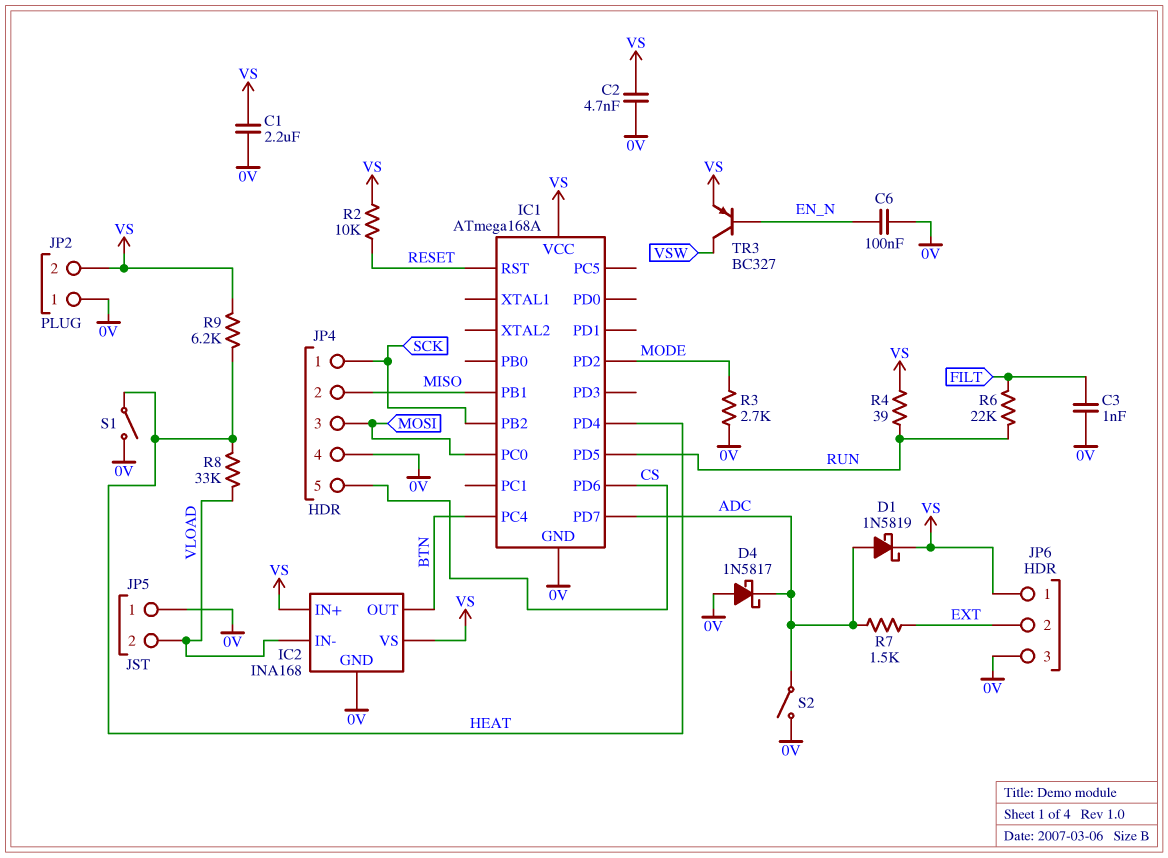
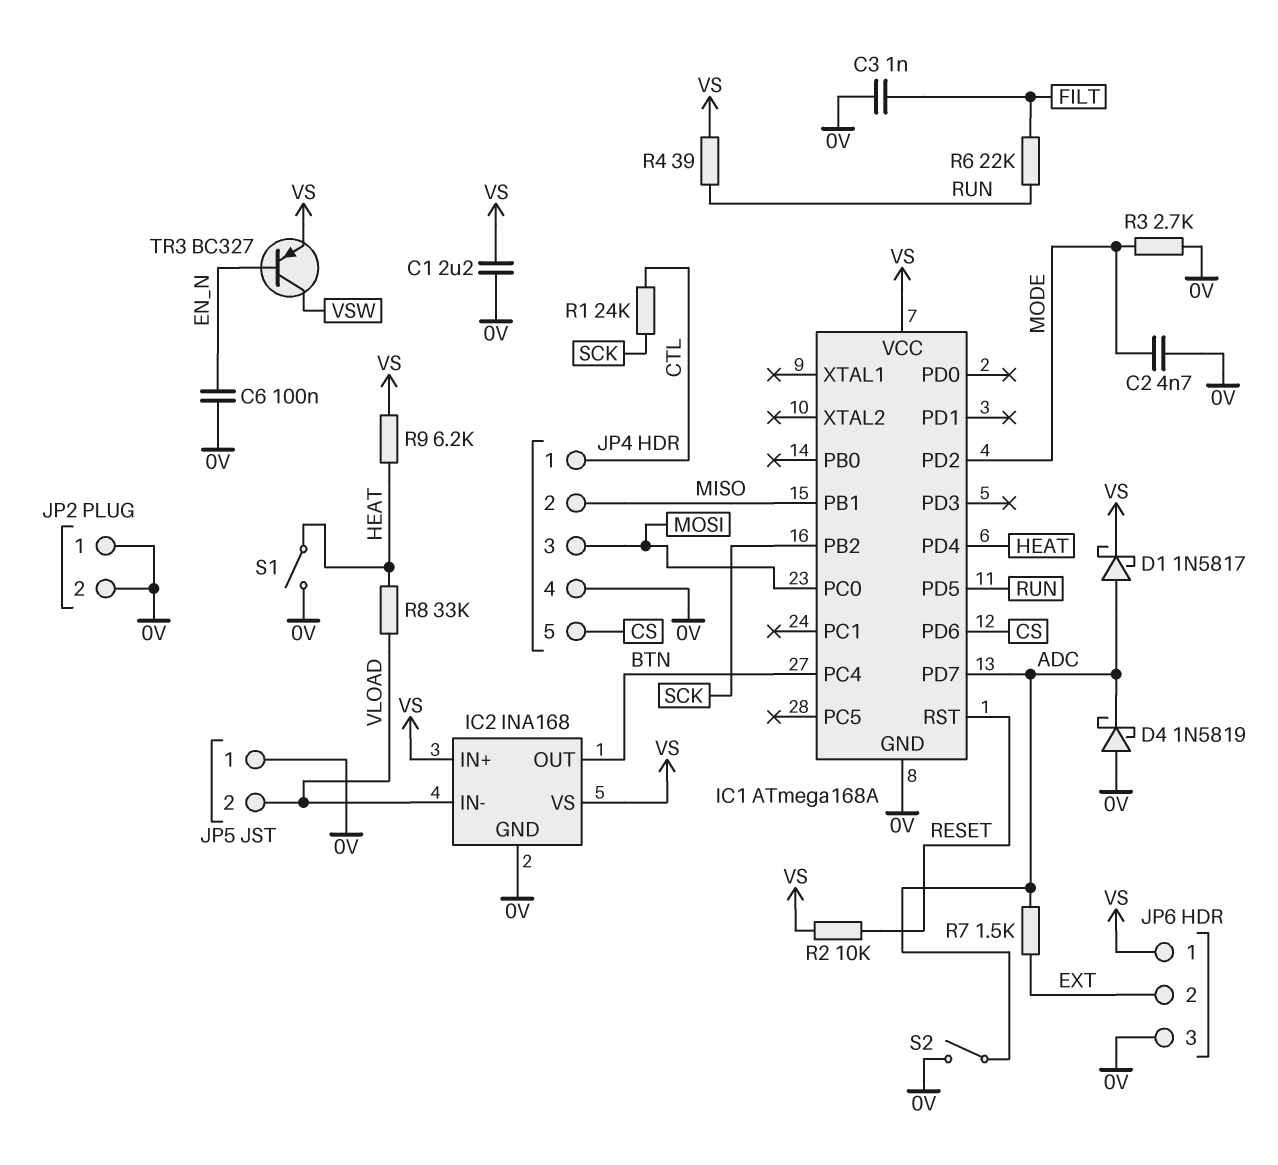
C2: 4.7nF (0V, VS) -> 4.7nF (0V, MODE)
D1: schottky 1N5819 (A ADC, K VS) -> schottky 1N5817 (A ADC, K VS)
D4: schottky 1N5817 (A 0V, K ADC) -> schottky 1N5819 (A 0V, K ADC)
JP2 pin 2: VS -> 0V
JP4 pin 1: SCK -> CTL
R1: none -> 24k (CTL, SCK)

